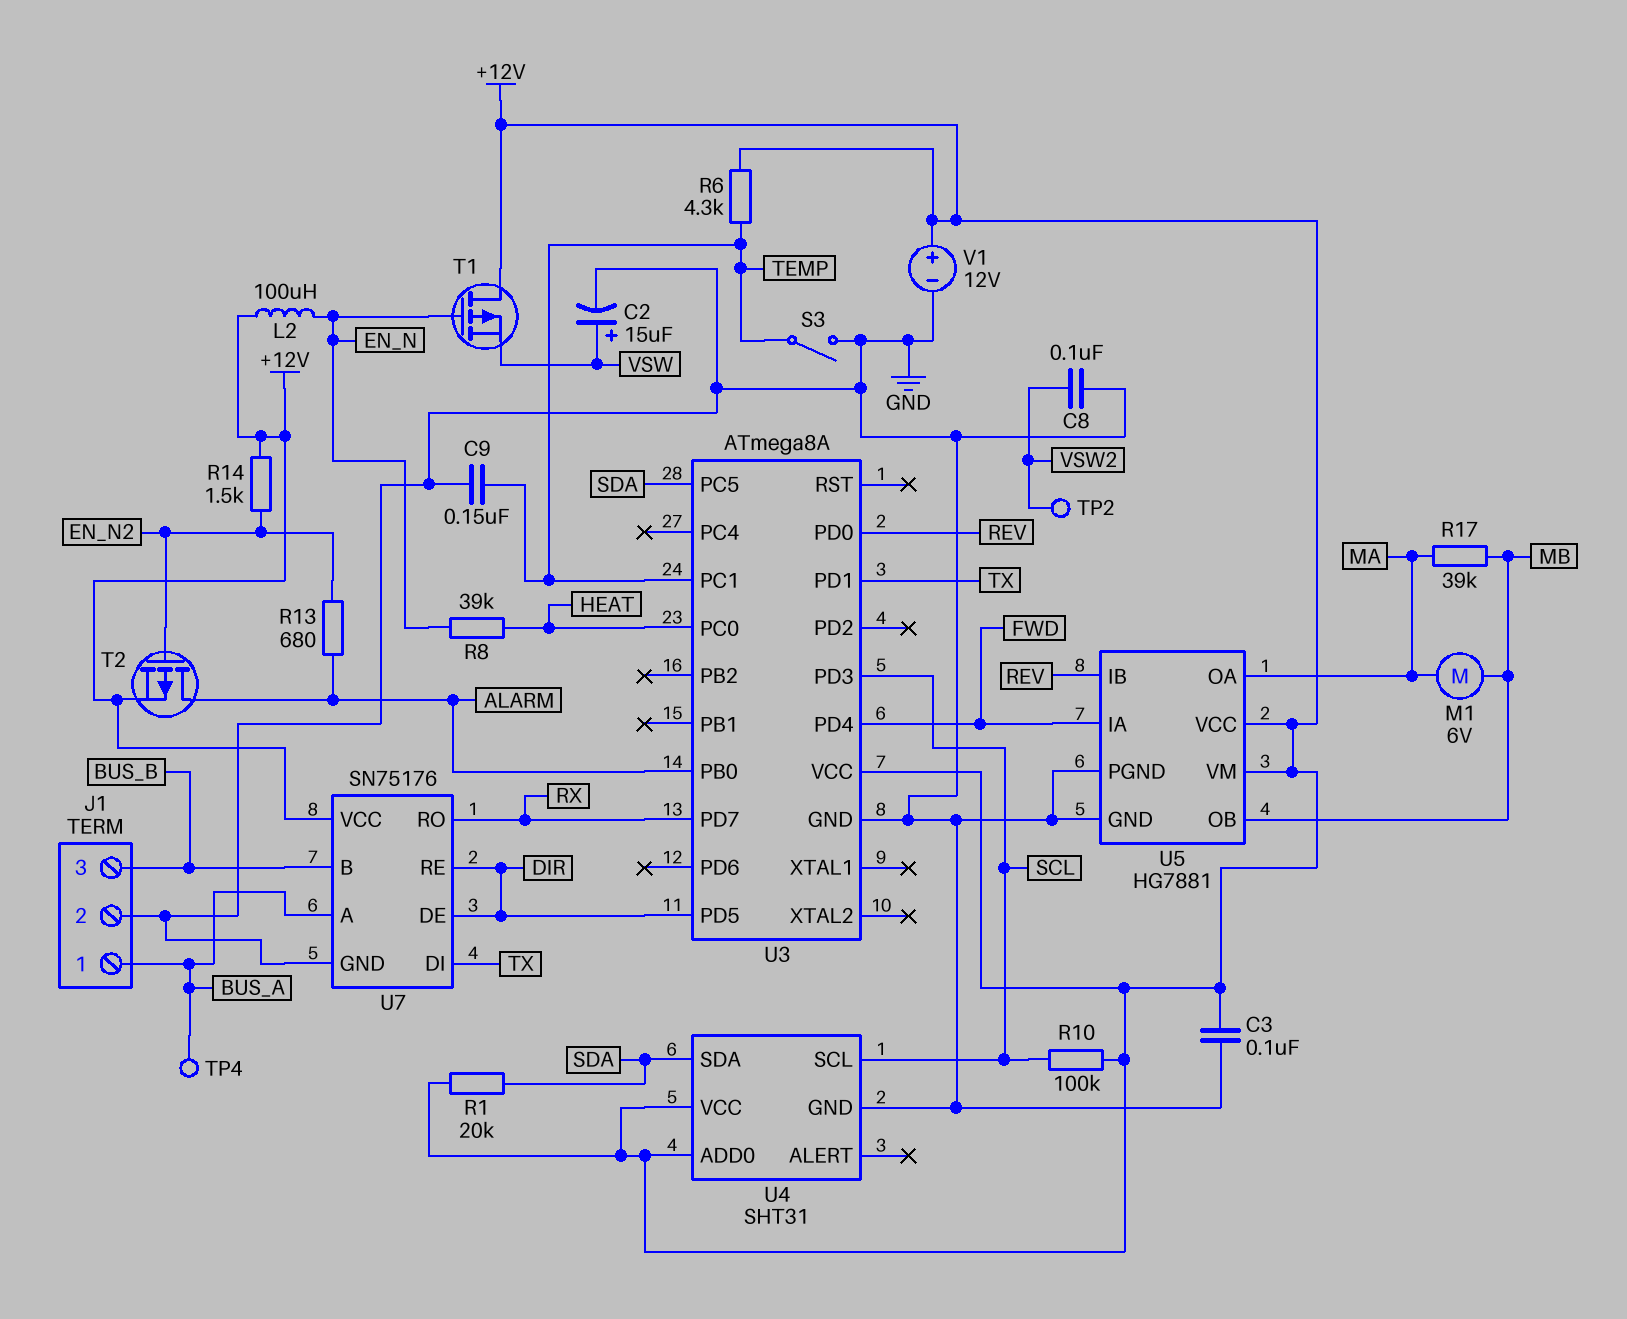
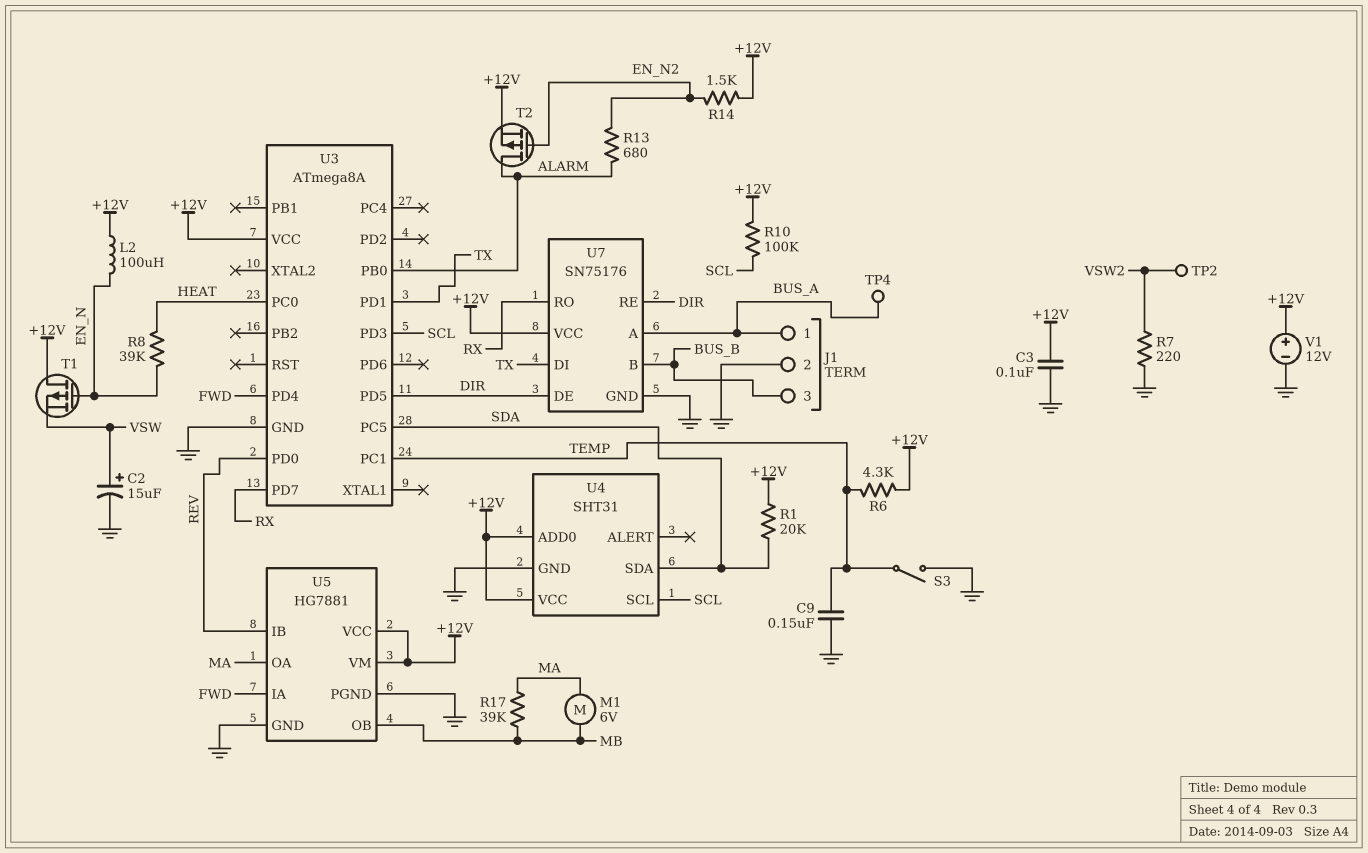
C8: 100nF (GND, VSW2) -> none
R7: none -> 220 (GND, VSW2)

